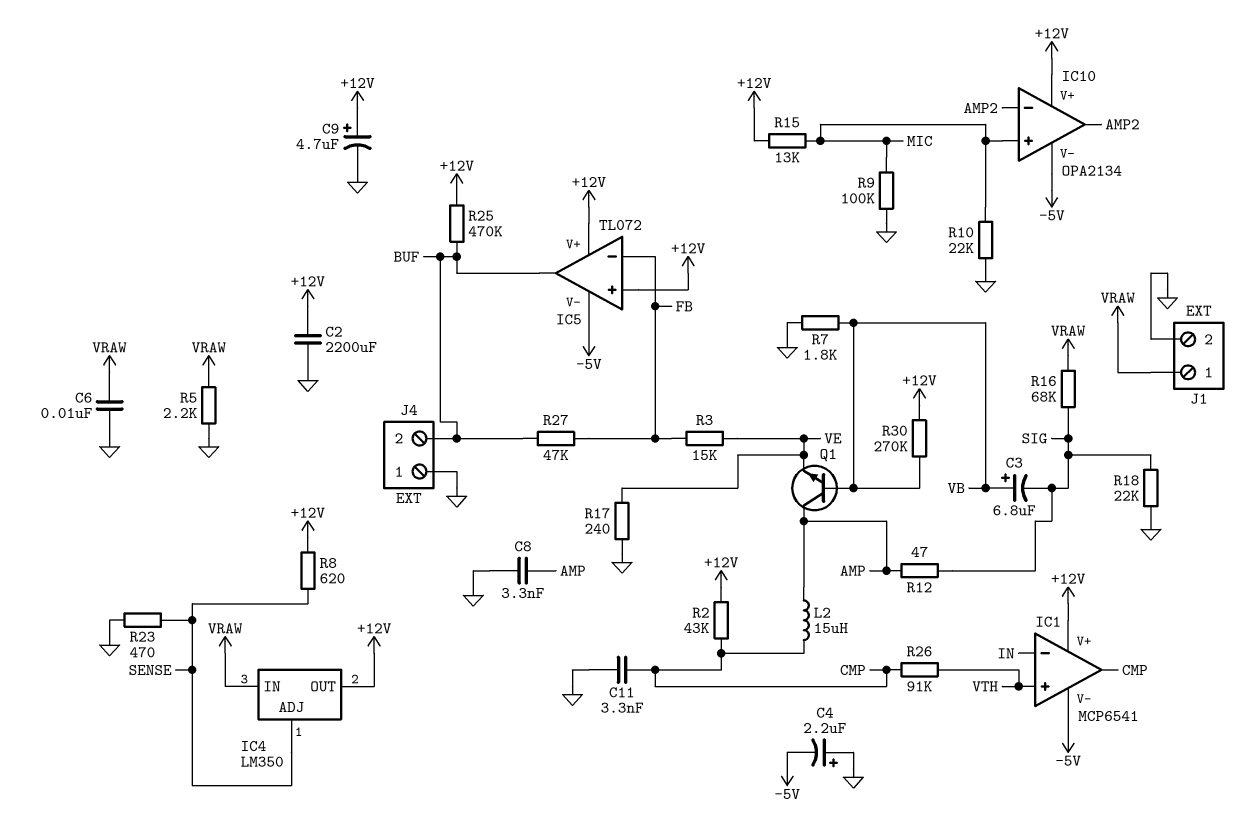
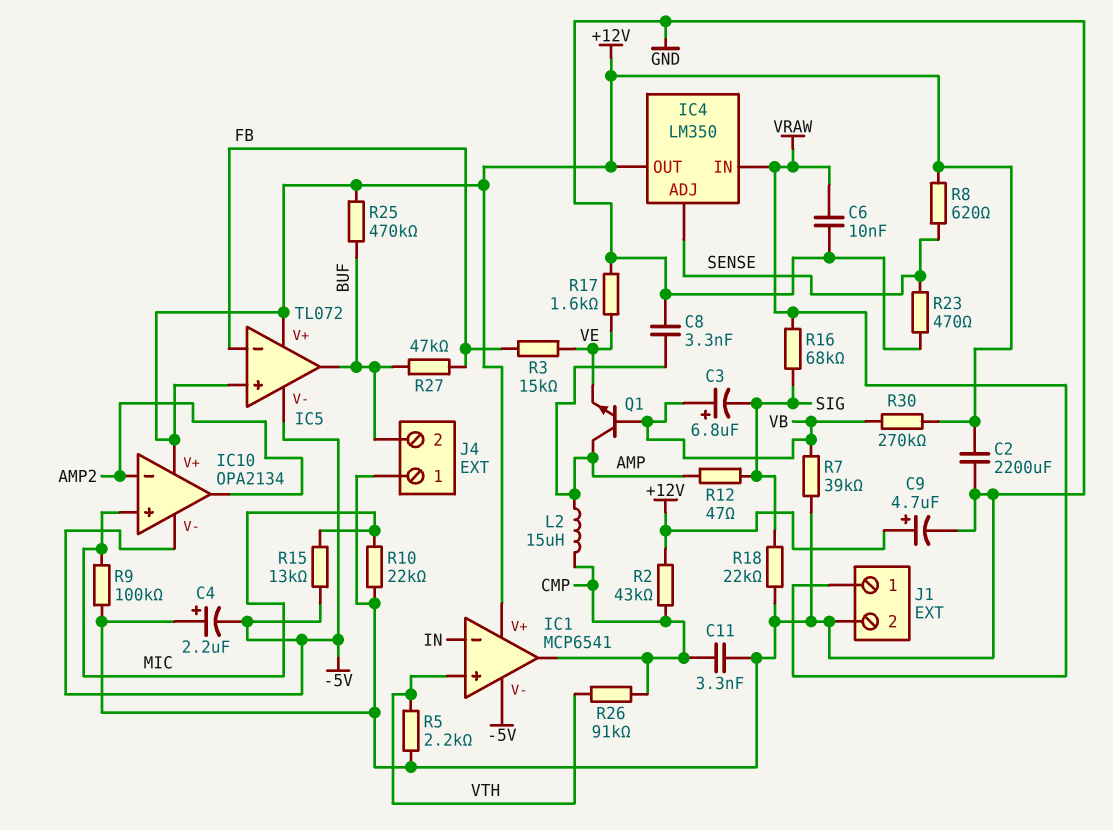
R5: 2.2k (GND, VRAW) -> 2.2k (GND, VTH)
R7: 1.8k (GND, VB) -> 39k (GND, VB)
R15: 13k (+12V, MIC) -> 13k (-5V, MIC)
R17: 240 (GND, VE) -> 1.6k (GND, VE)

